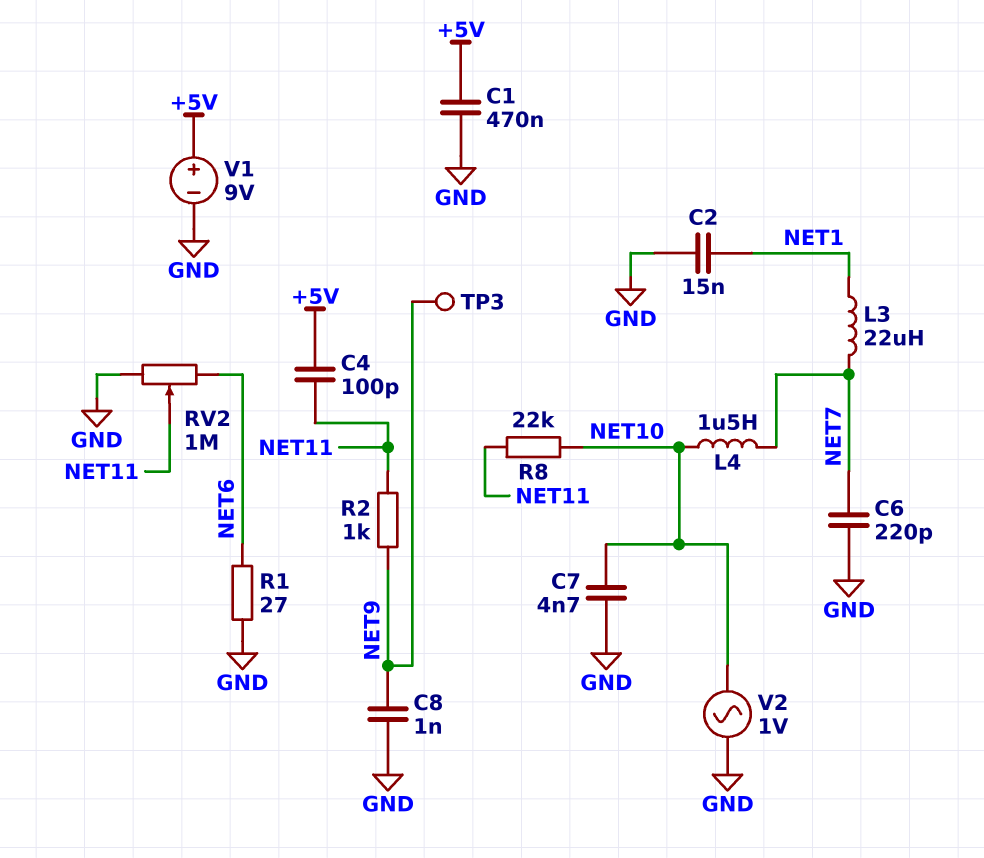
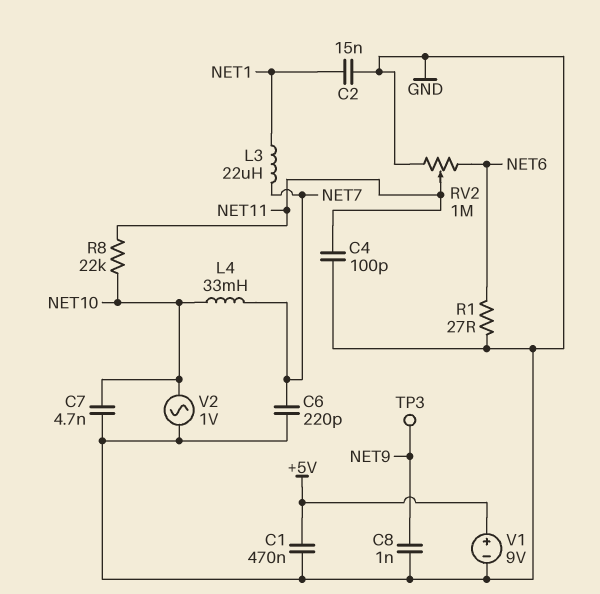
C4: 100pF (+5V, NET11) -> 100pF (GND, NET11)
L4: 1.5uH (NET7, NET10) -> 33mH (NET7, NET10)
R2: 1k (NET9, NET11) -> none

